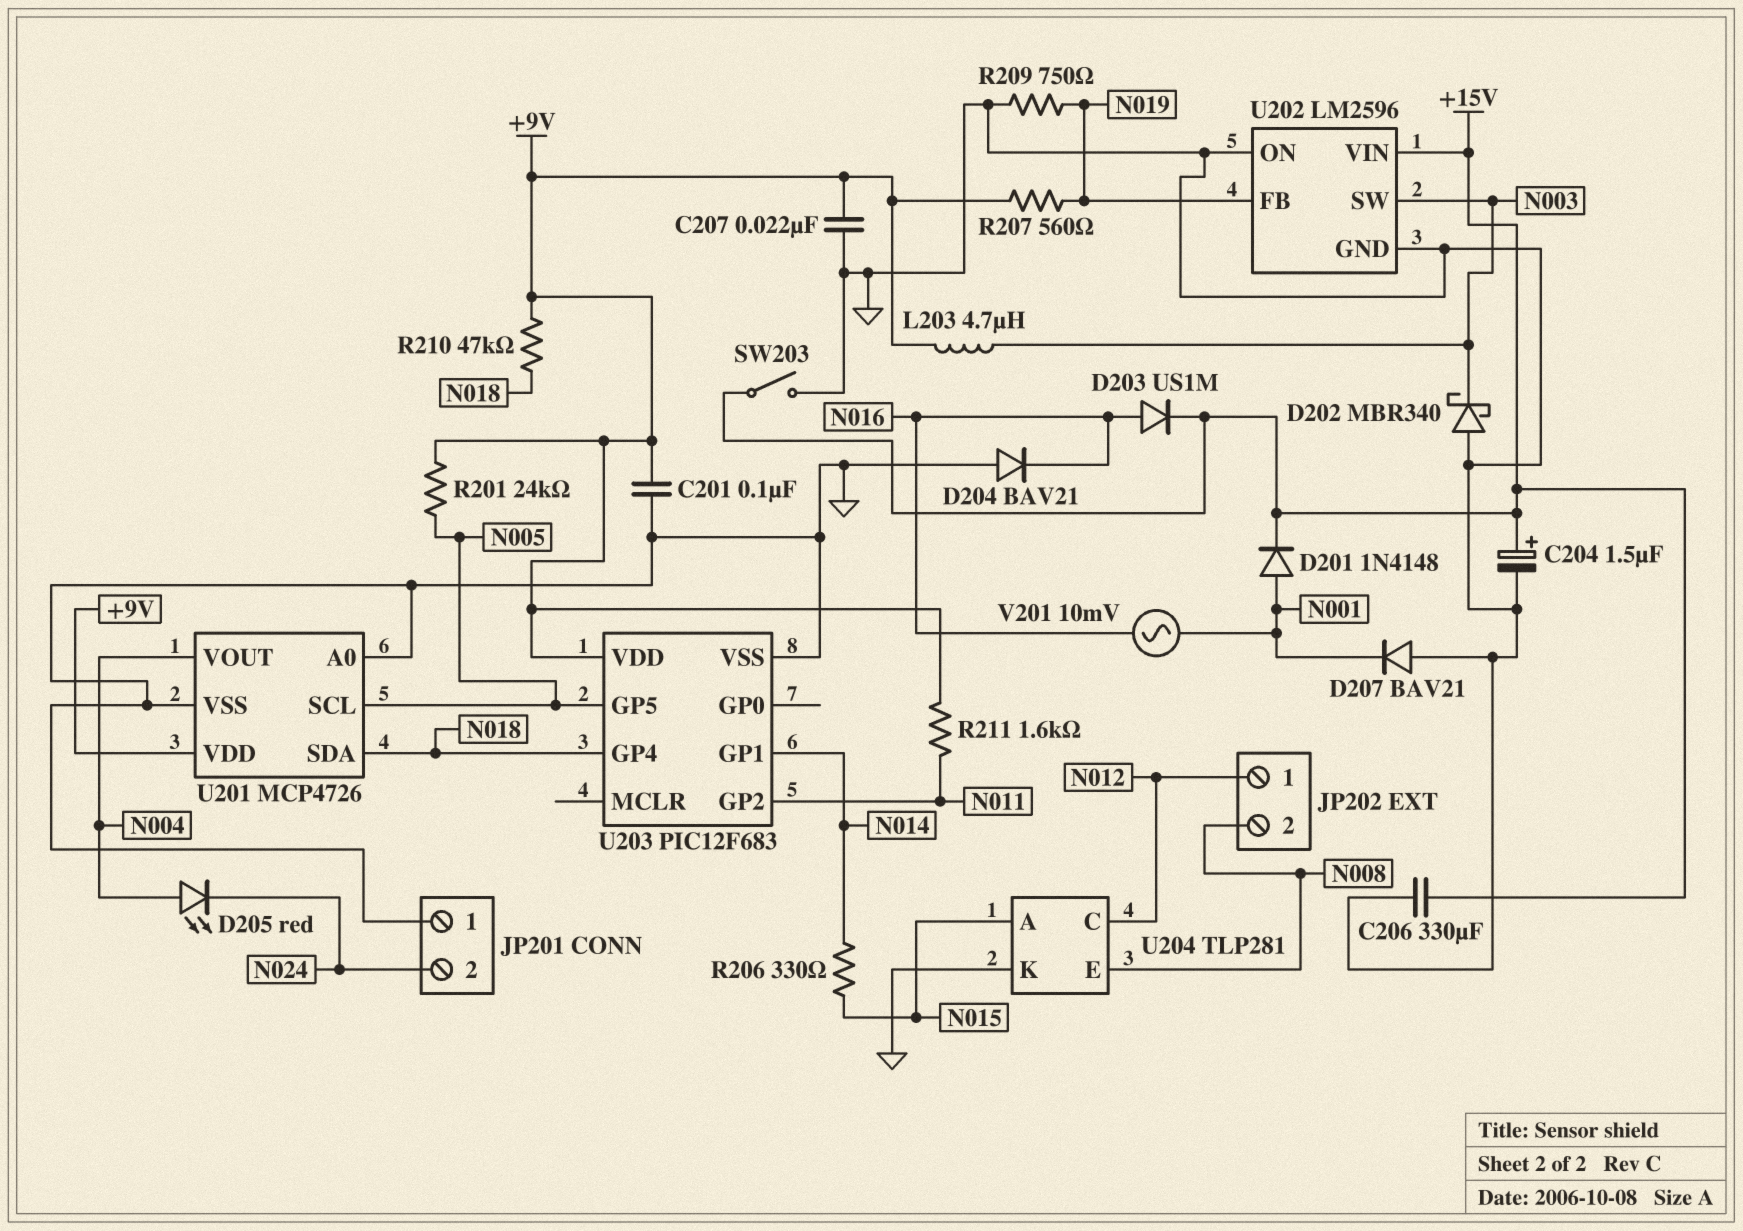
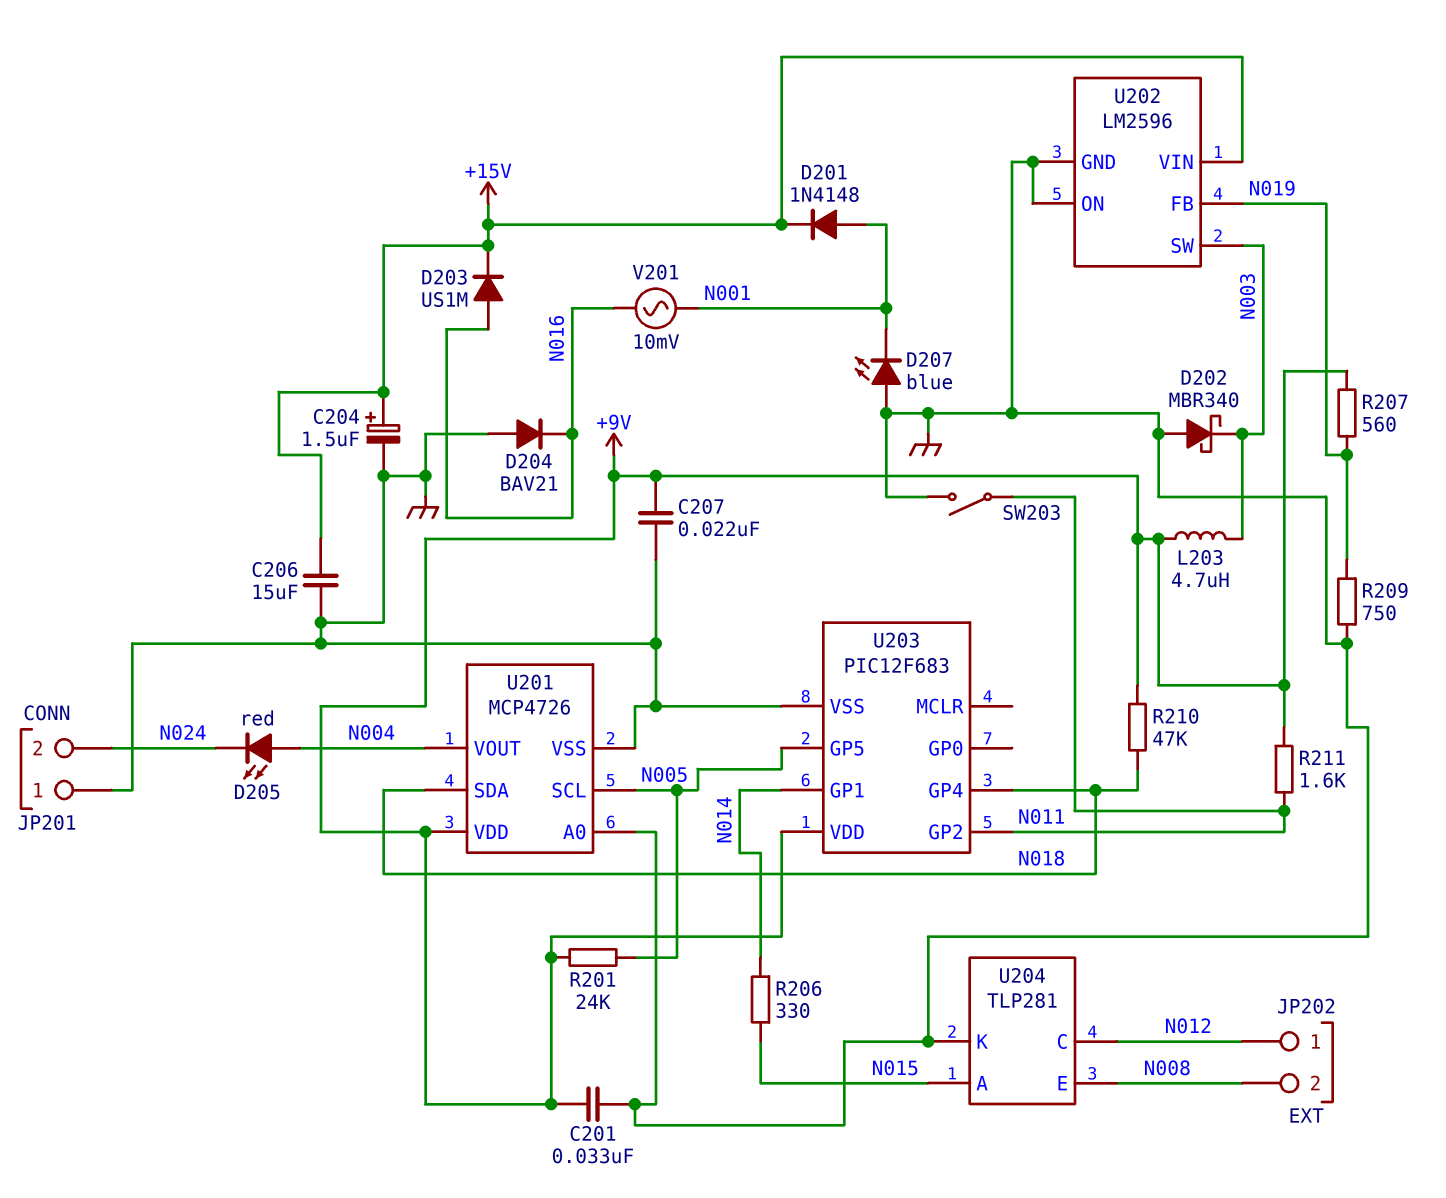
C201: 100nF (+9V, GND) -> 33nF (+9V, GND)
C206: 330uF (+15V, GND) -> 15uF (+15V, GND)
D207: diode BAV21 (A GND, K N001) -> LED blue (A GND, K N001)
SW203: switch (+15V, GND) -> switch (GND, N011)

